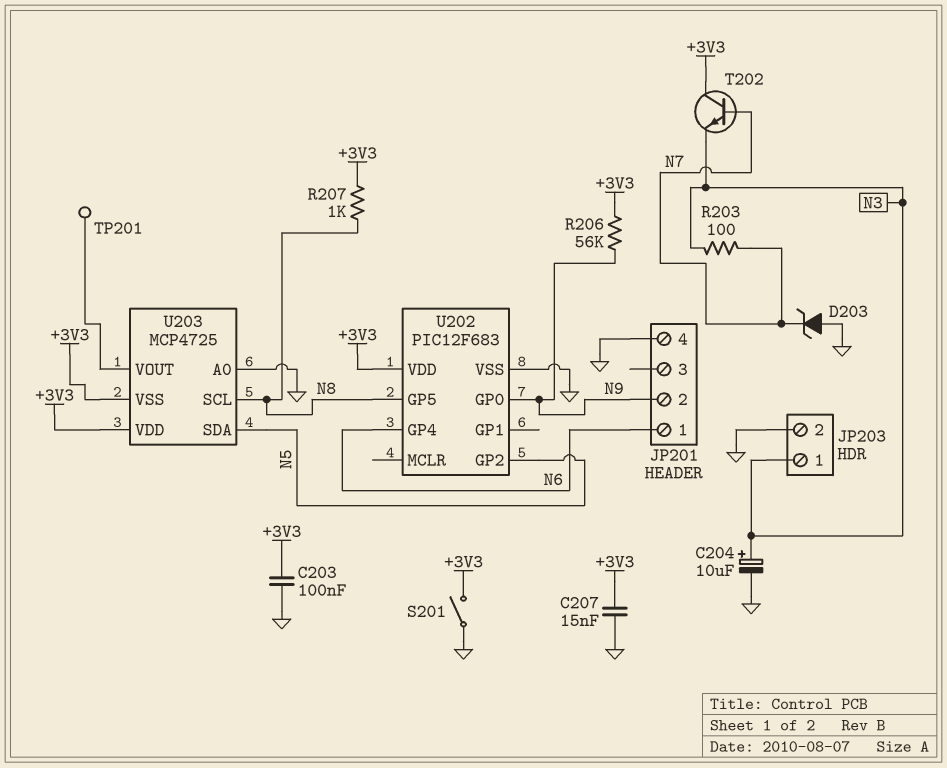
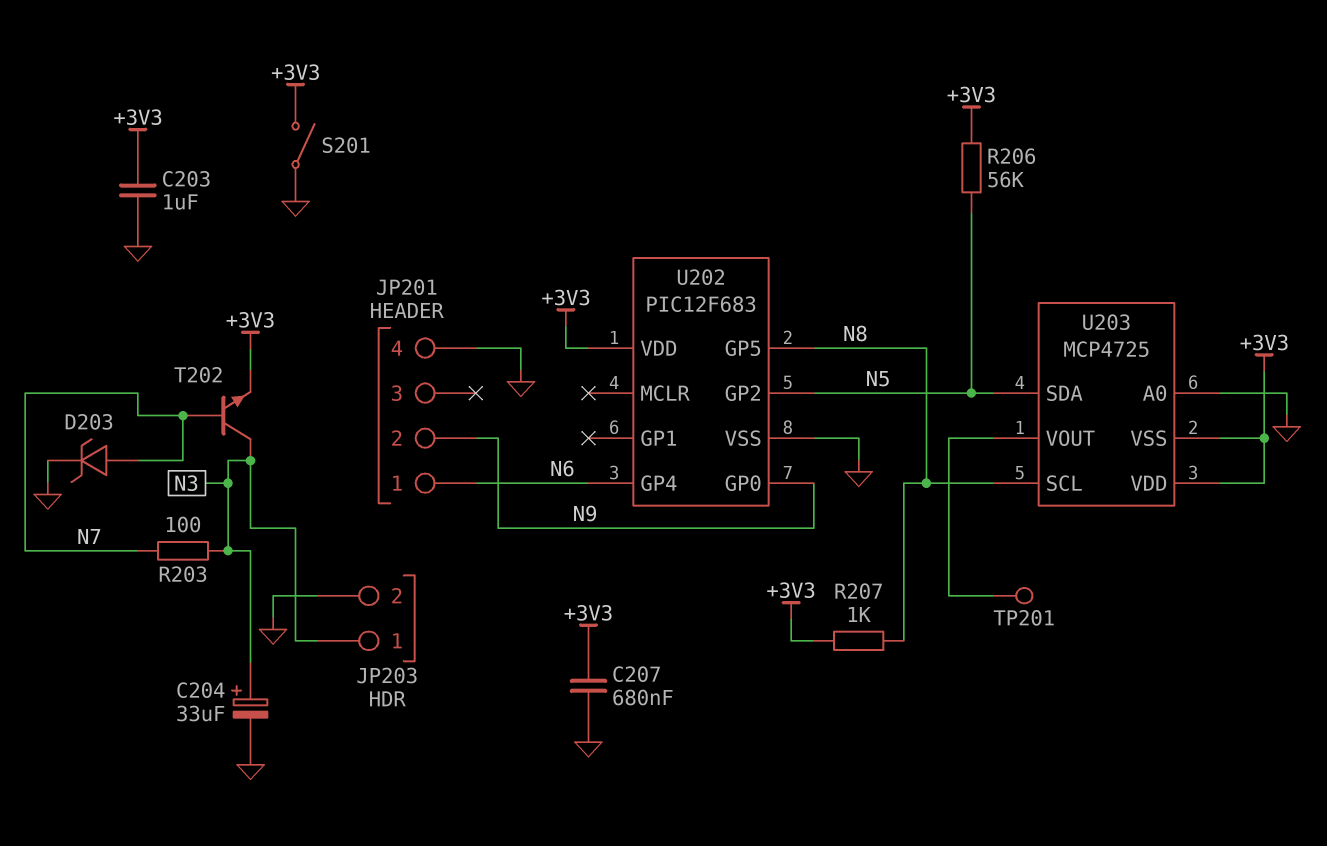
C203: 100nF (+3V3, GND) -> 1uF (+3V3, GND)
C204: 10uF (plus N3, minus GND) -> 33uF (plus N3, minus GND)
C207: 15nF (+3V3, GND) -> 680nF (+3V3, GND)
D203: zener (A GND, K N7) -> zener (A N7, K GND)
R206: 56k (+3V3, N9) -> 56k (+3V3, N5)
T202: NPN (B N7, C +3V3, E N3) -> NPN (B N7, C N3, E +3V3)

